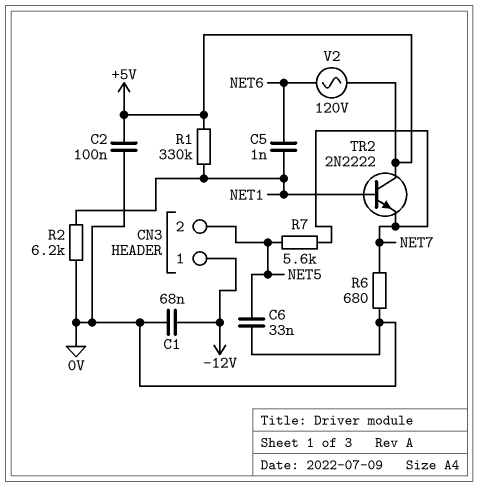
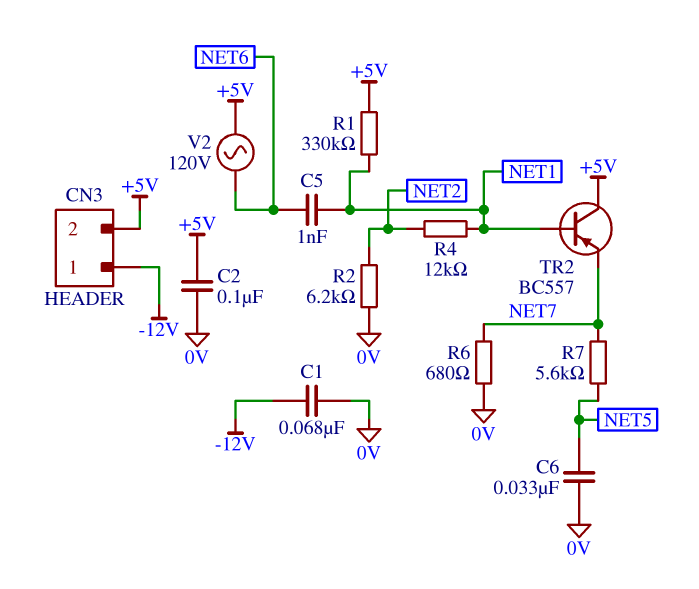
CN3 pin 2: NET5 -> +5V
R2: 6.2k (0V, NET1) -> 6.2k (0V, NET2)
R4: none -> 12k (NET1, NET2)
TR2: NPN 2N2222 (B NET1, C +5V, E NET7) -> PNP BC557 (B NET1, C +5V, E NET7)

